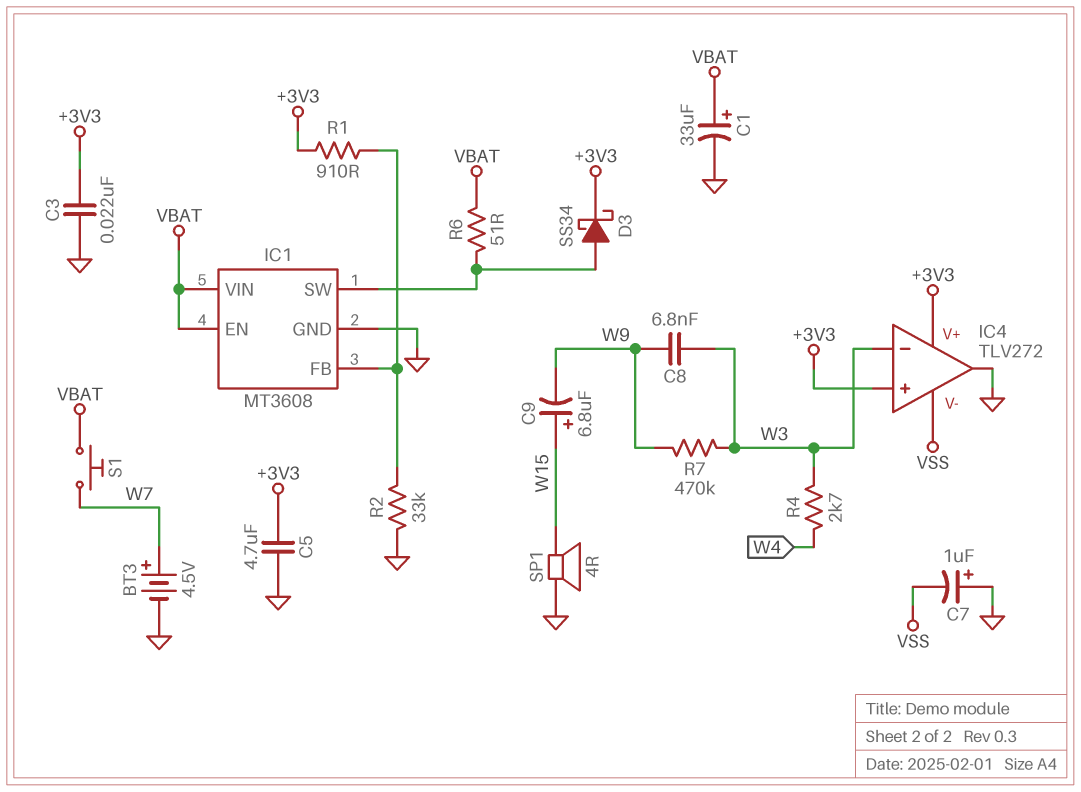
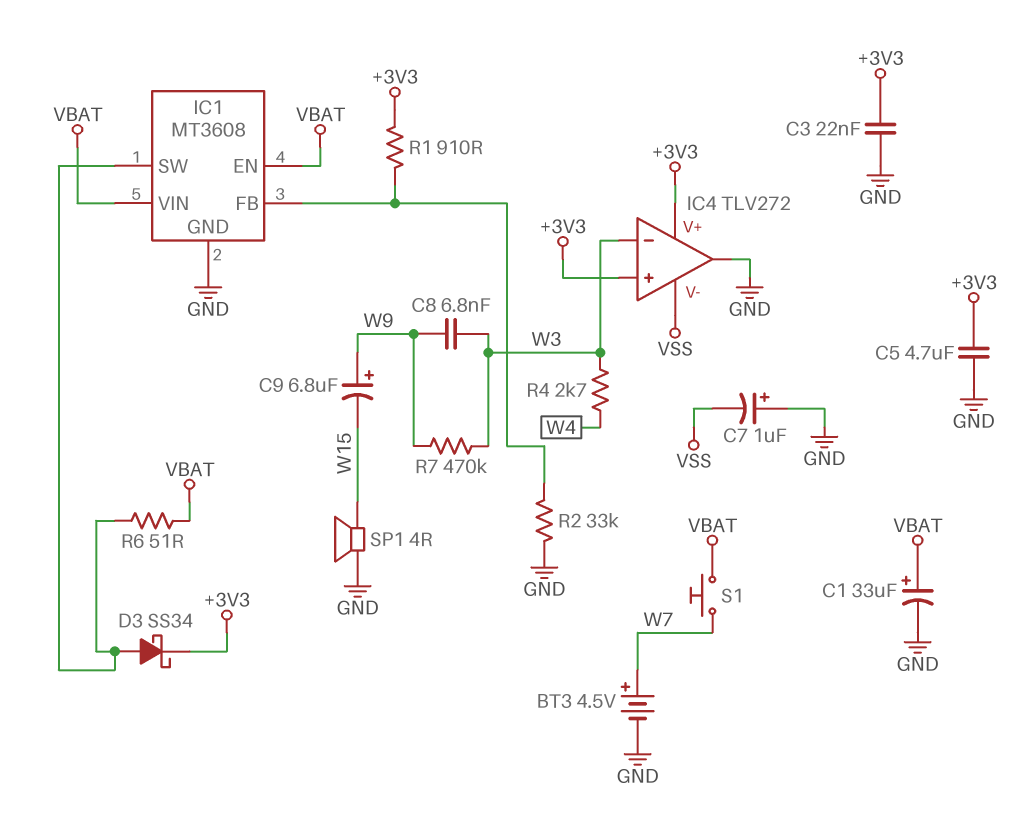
C9: 6.8uF (plus W15, minus W9) -> 6.8uF (plus W9, minus W15)

